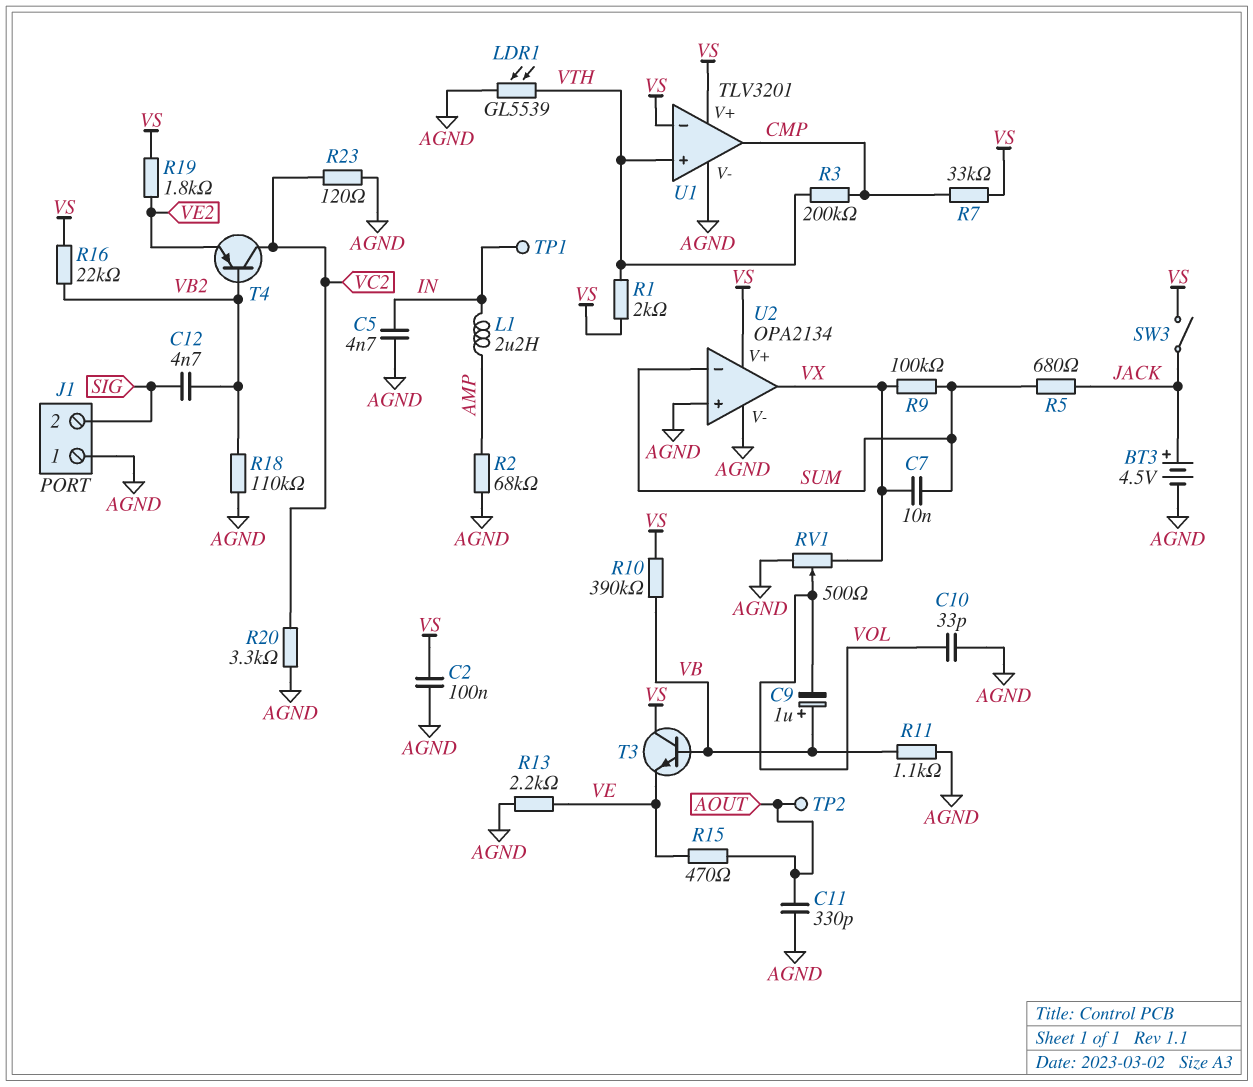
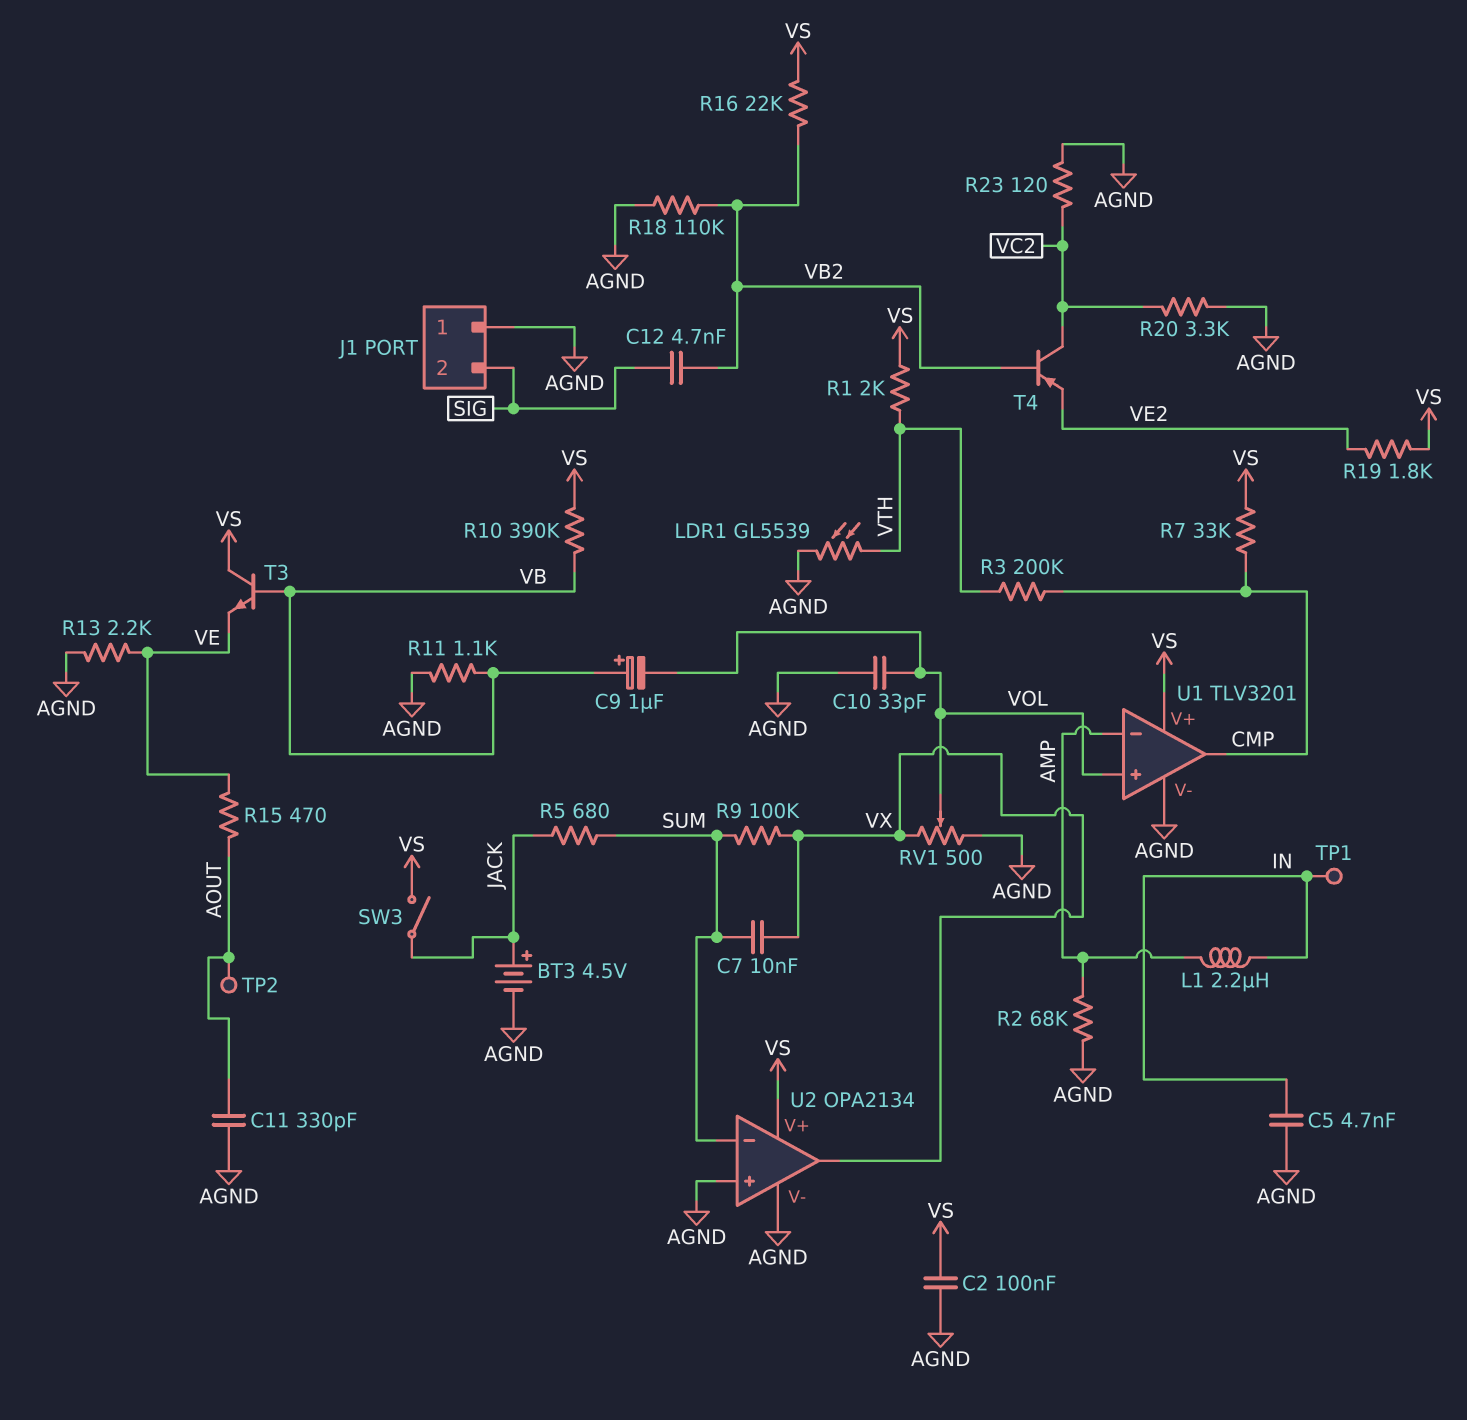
U1 pin in+: VTH -> VOL
U1 pin in-: VS -> AMP

